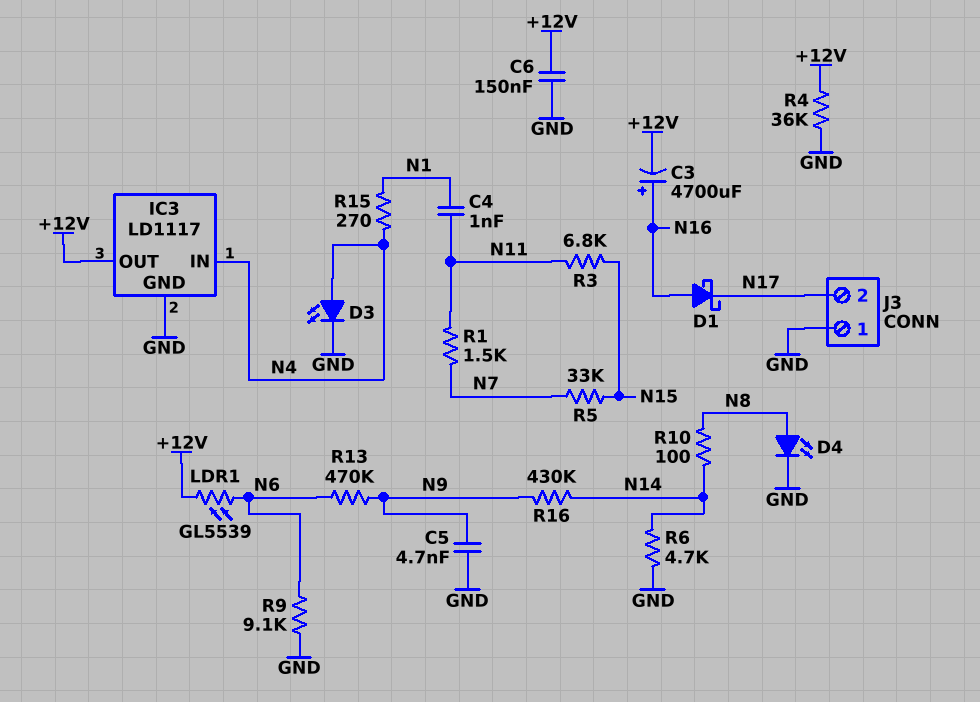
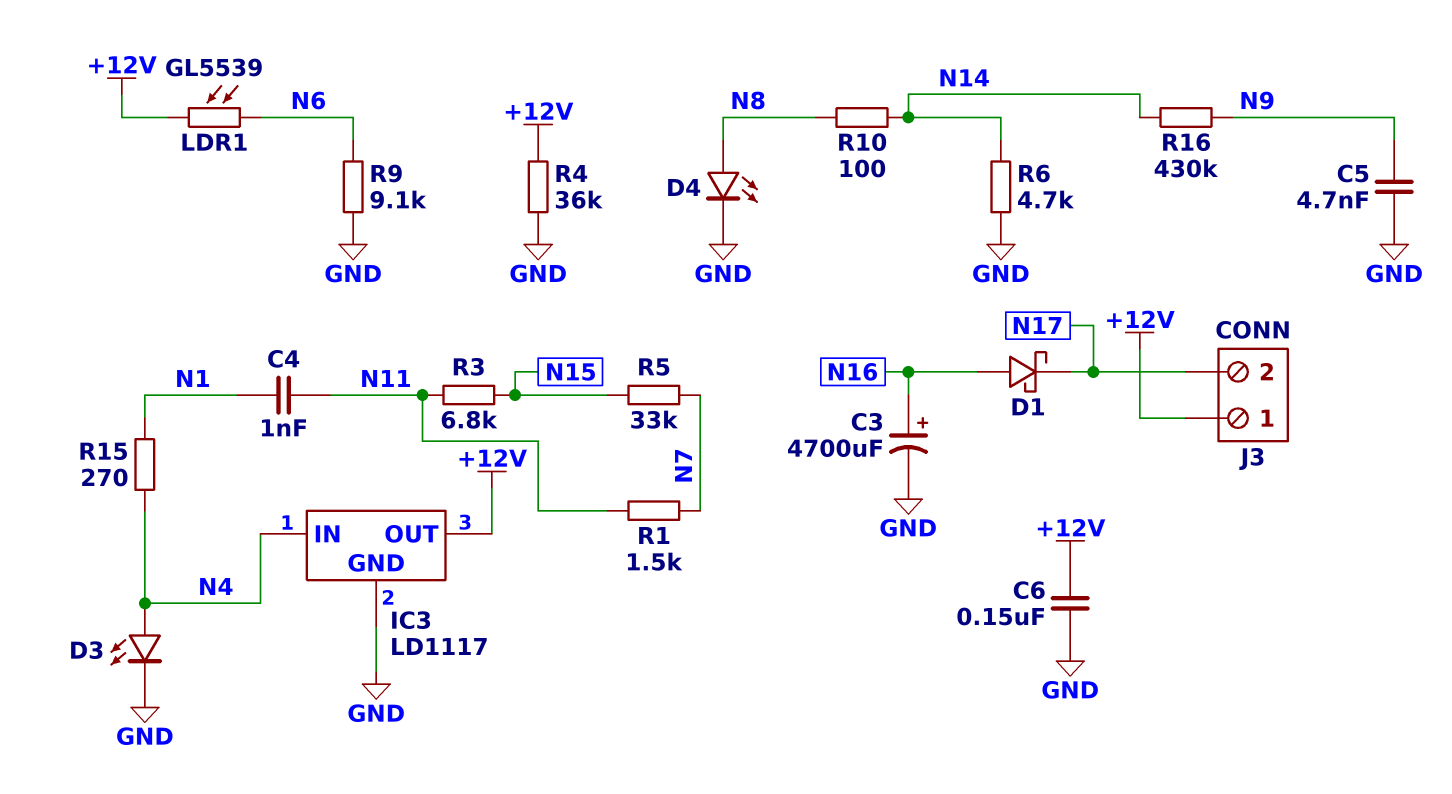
C3: 4700uF (plus N16, minus +12V) -> 4700uF (plus N16, minus GND)
J3 pin 1: GND -> +12V
R13: 470k (N6, N9) -> none

